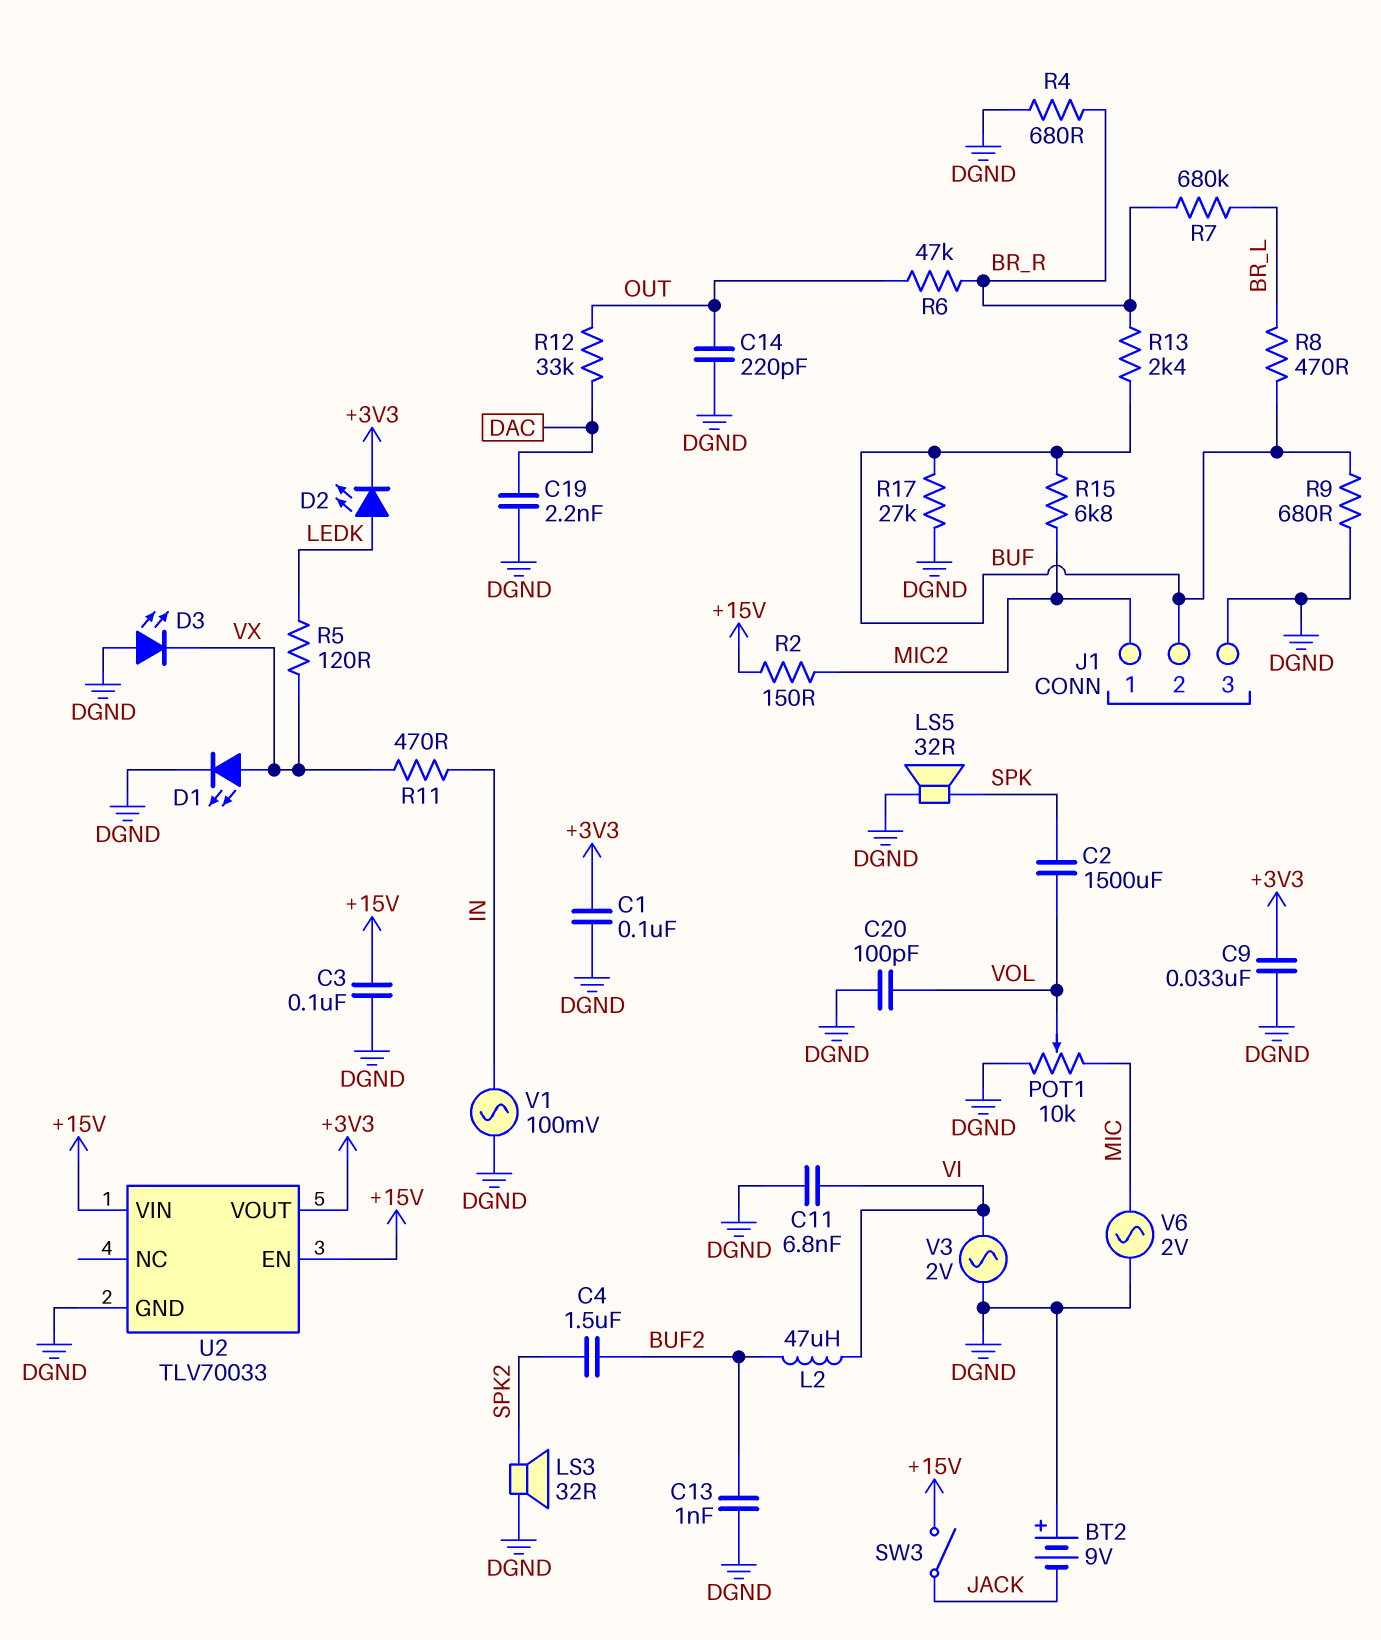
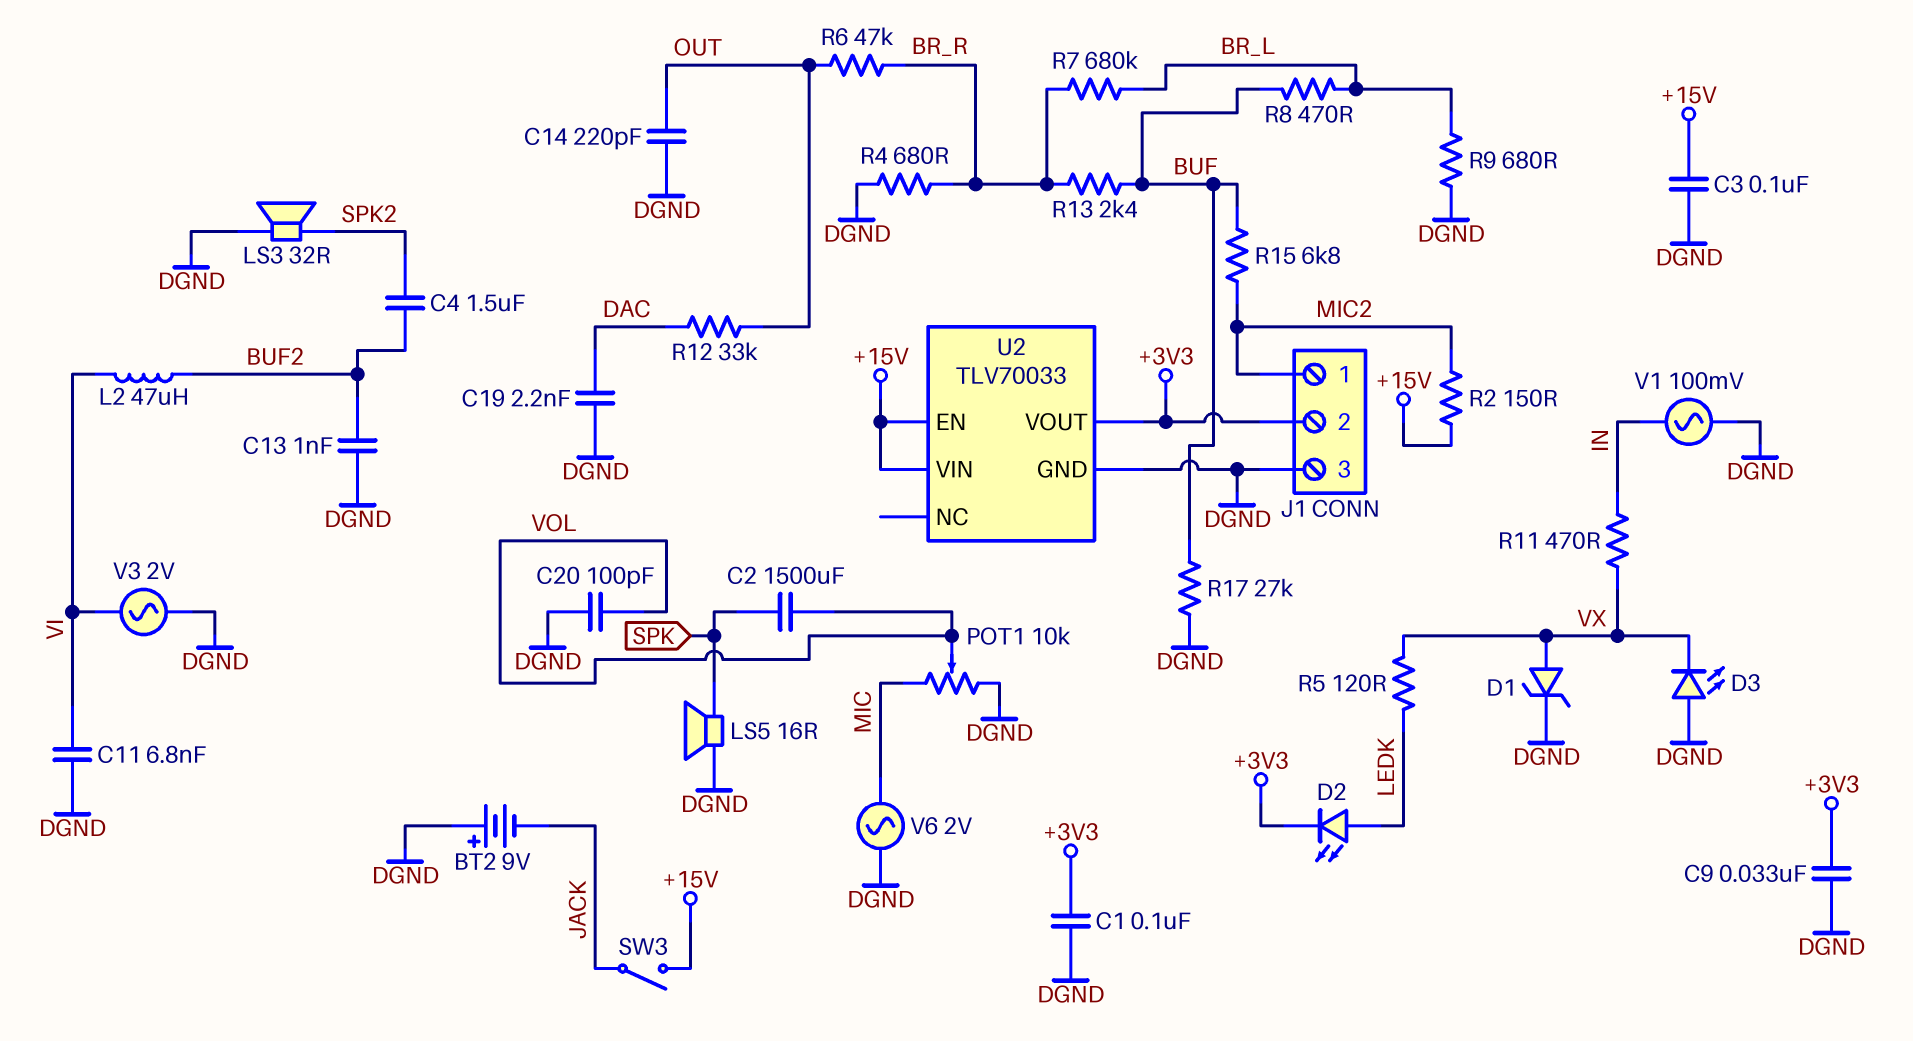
D1: LED (A VX, K DGND) -> zener (A VX, K DGND)
J1 pin 2: BUF -> +3V3
LS5: speaker 32R (DGND, SPK) -> speaker 16R (DGND, SPK)
R9: 680 (BUF, DGND) -> 680 (BR_L, DGND)

